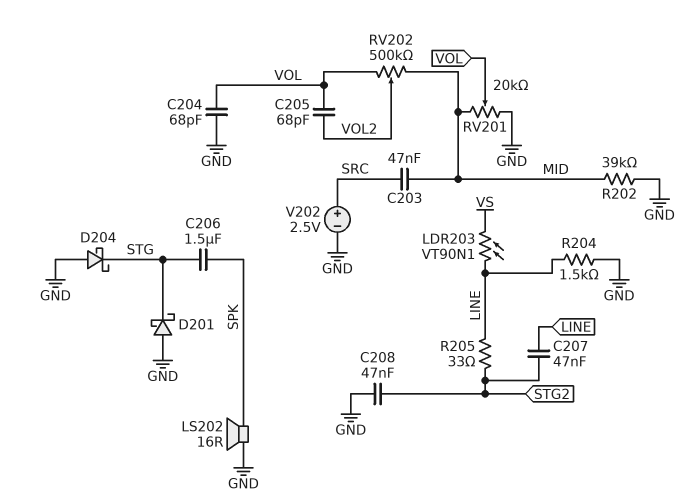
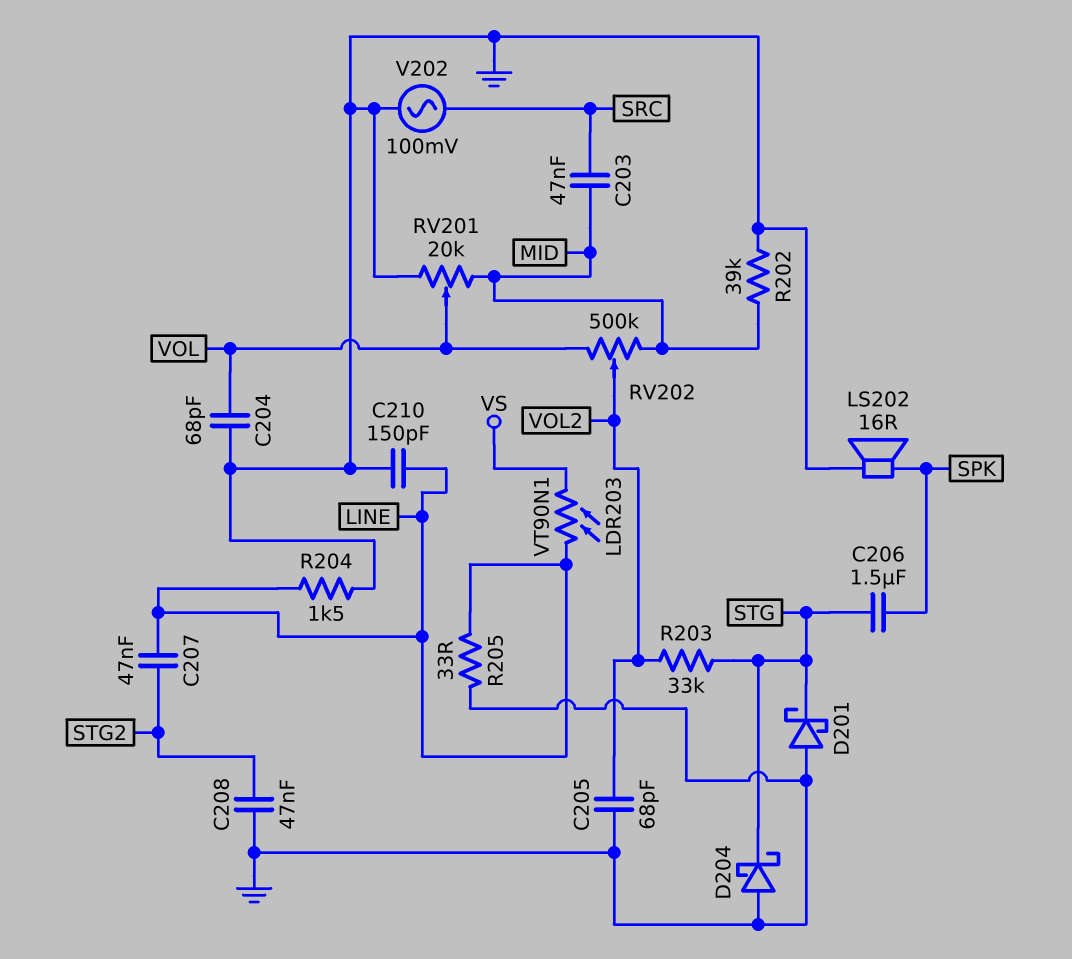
C205: 68pF (VOL, VOL2) -> 68pF (GND, VOL2)
C210: none -> 150pF (GND, LINE)
R203: none -> 33k (STG, VOL2)
R205: 33 (LINE, STG2) -> 33 (GND, LINE)
V202: 2.5V (plus SRC, minus GND) -> AC 100mV (GND, SRC)

